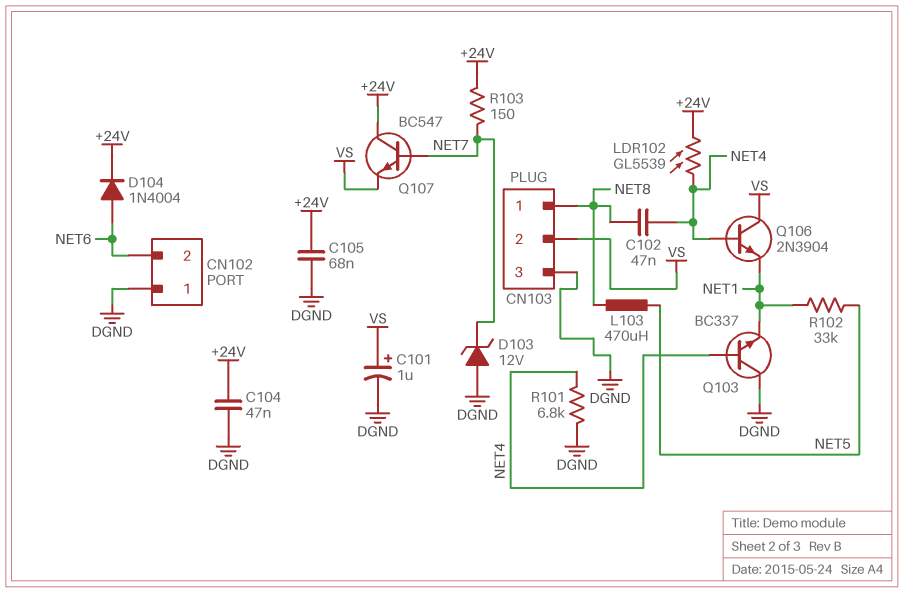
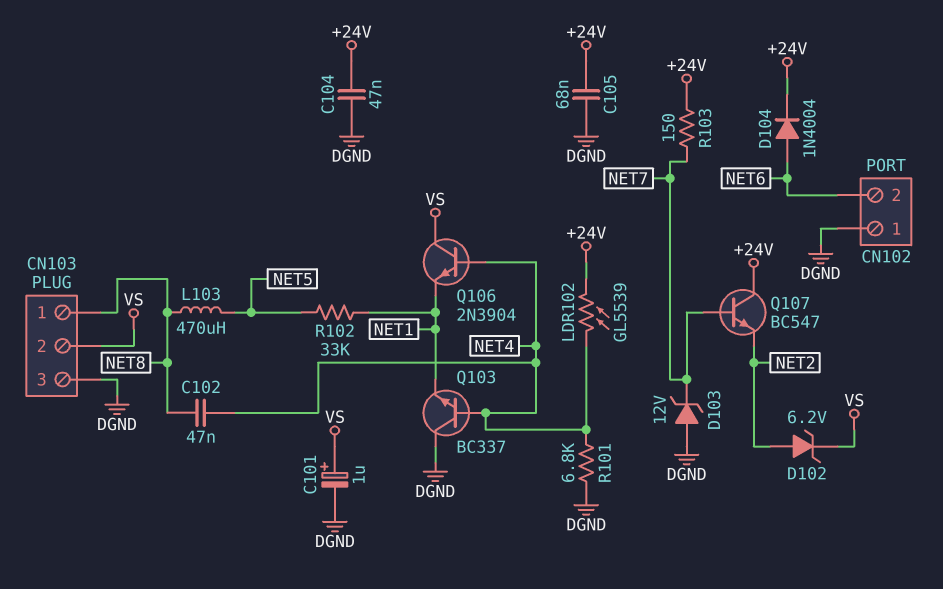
D102: none -> zener 6.2V (A NET2, K VS)
Q107: NPN BC547 (B NET7, C +24V, E VS) -> NPN BC547 (B NET7, C +24V, E NET2)

